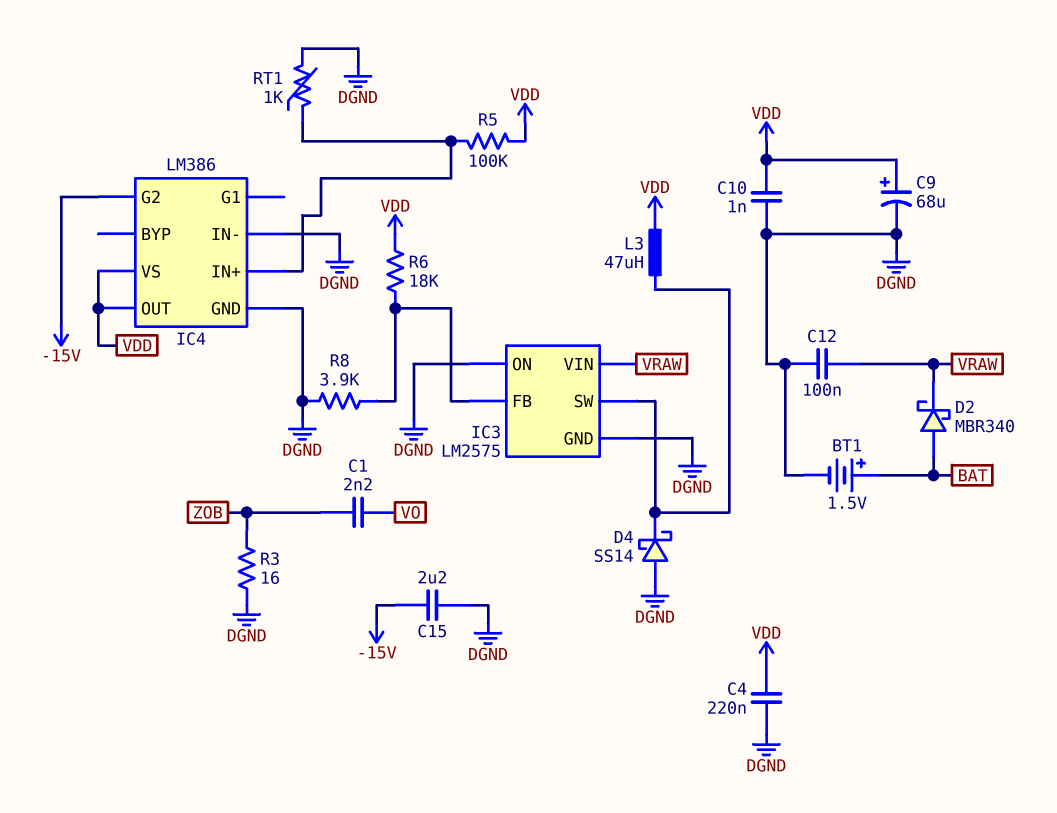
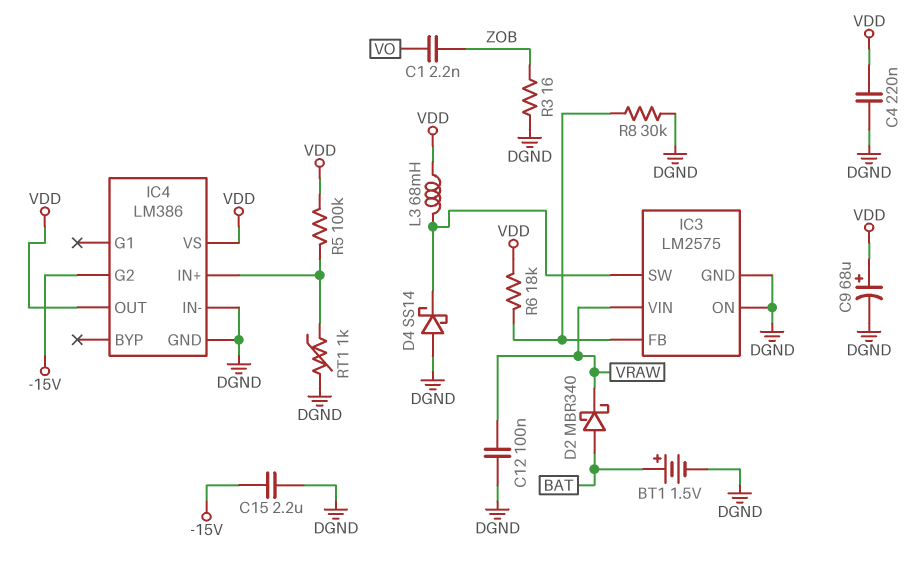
C10: 1nF (DGND, VDD) -> none
L3: 47uH (IC3/SW, VDD) -> 68mH (IC3/SW, VDD)
R8: 3.9k (DGND, IC3/FB) -> 30k (DGND, IC3/FB)

